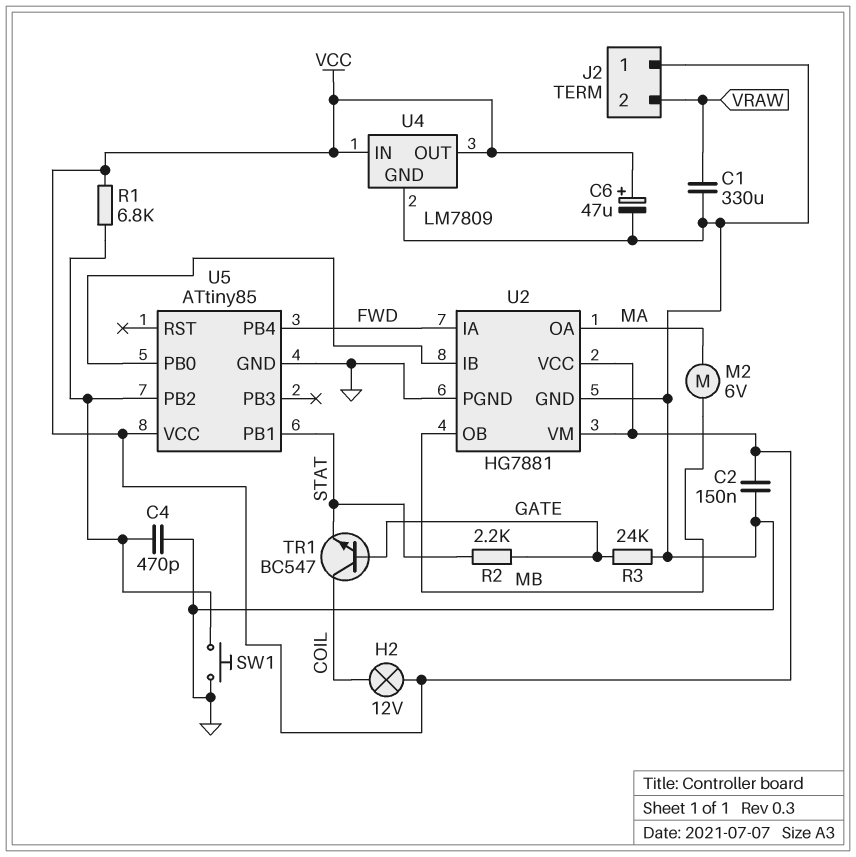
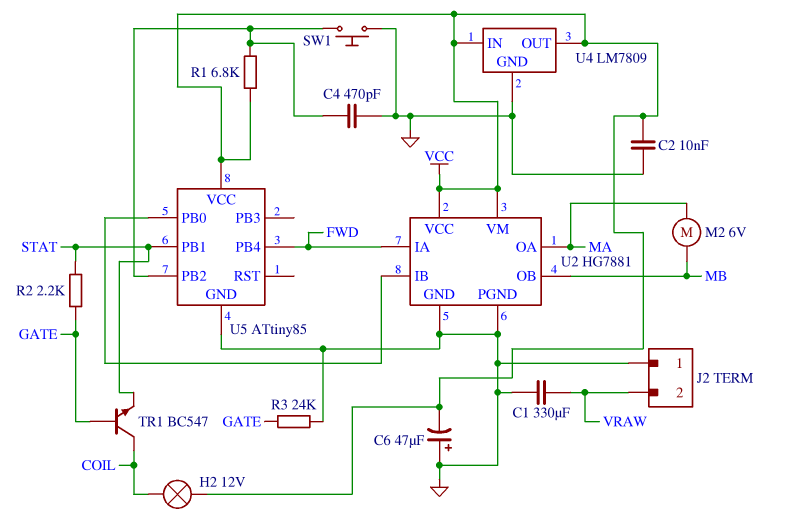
C2: 150nF (GND, VCC) -> 10nF (GND, VCC)
C6: 47uF (plus VCC, minus GND) -> 47uF (plus GND, minus VCC)

